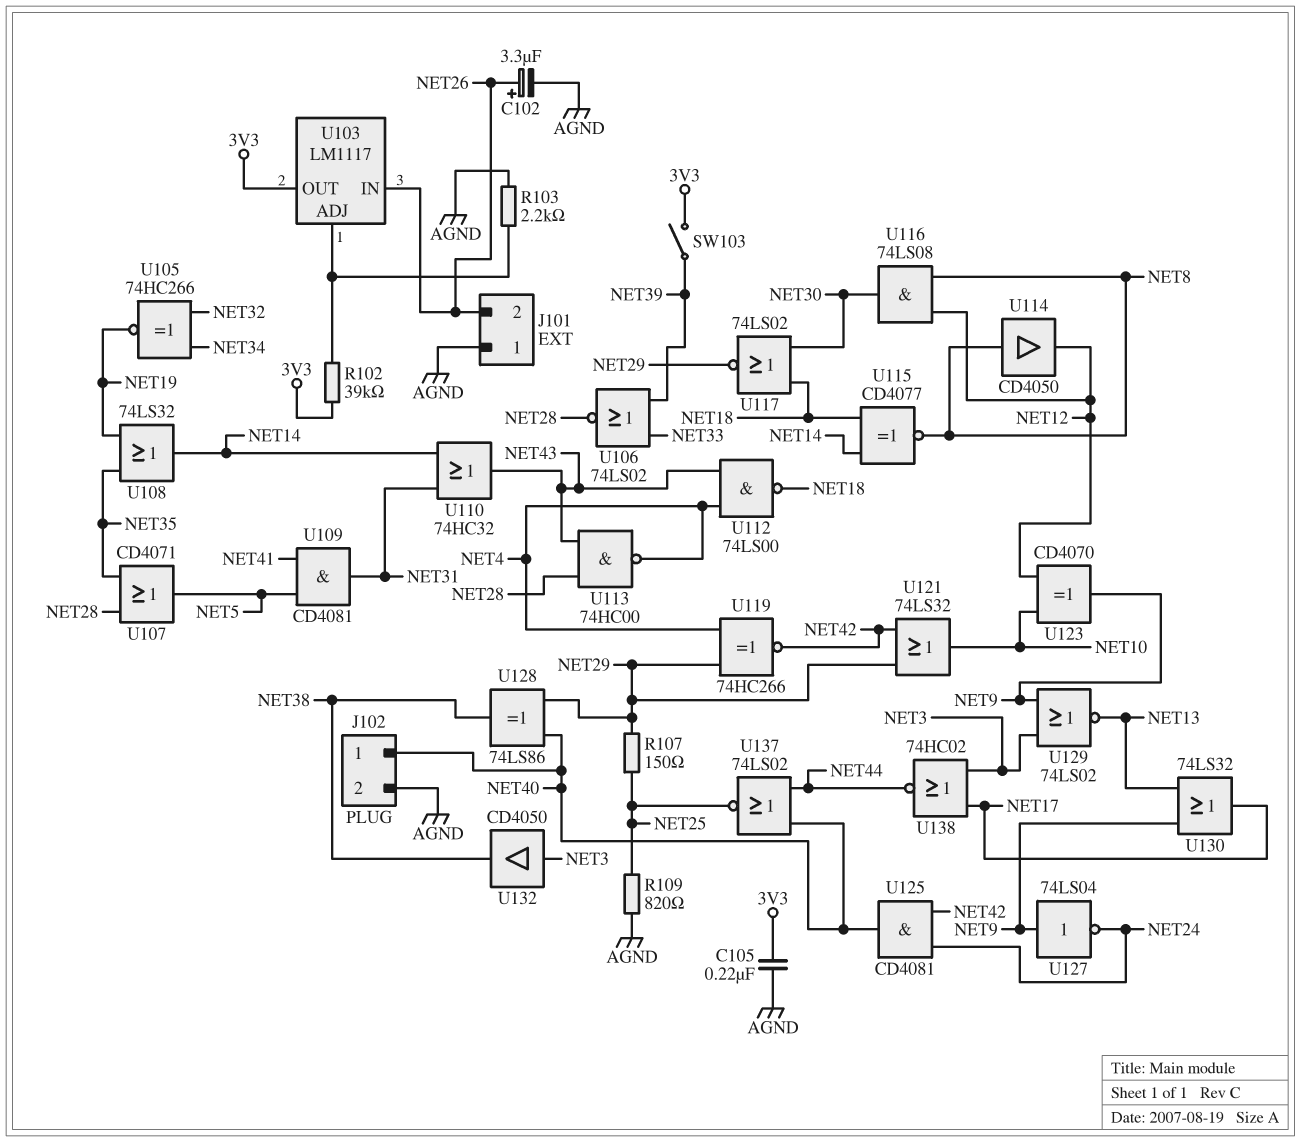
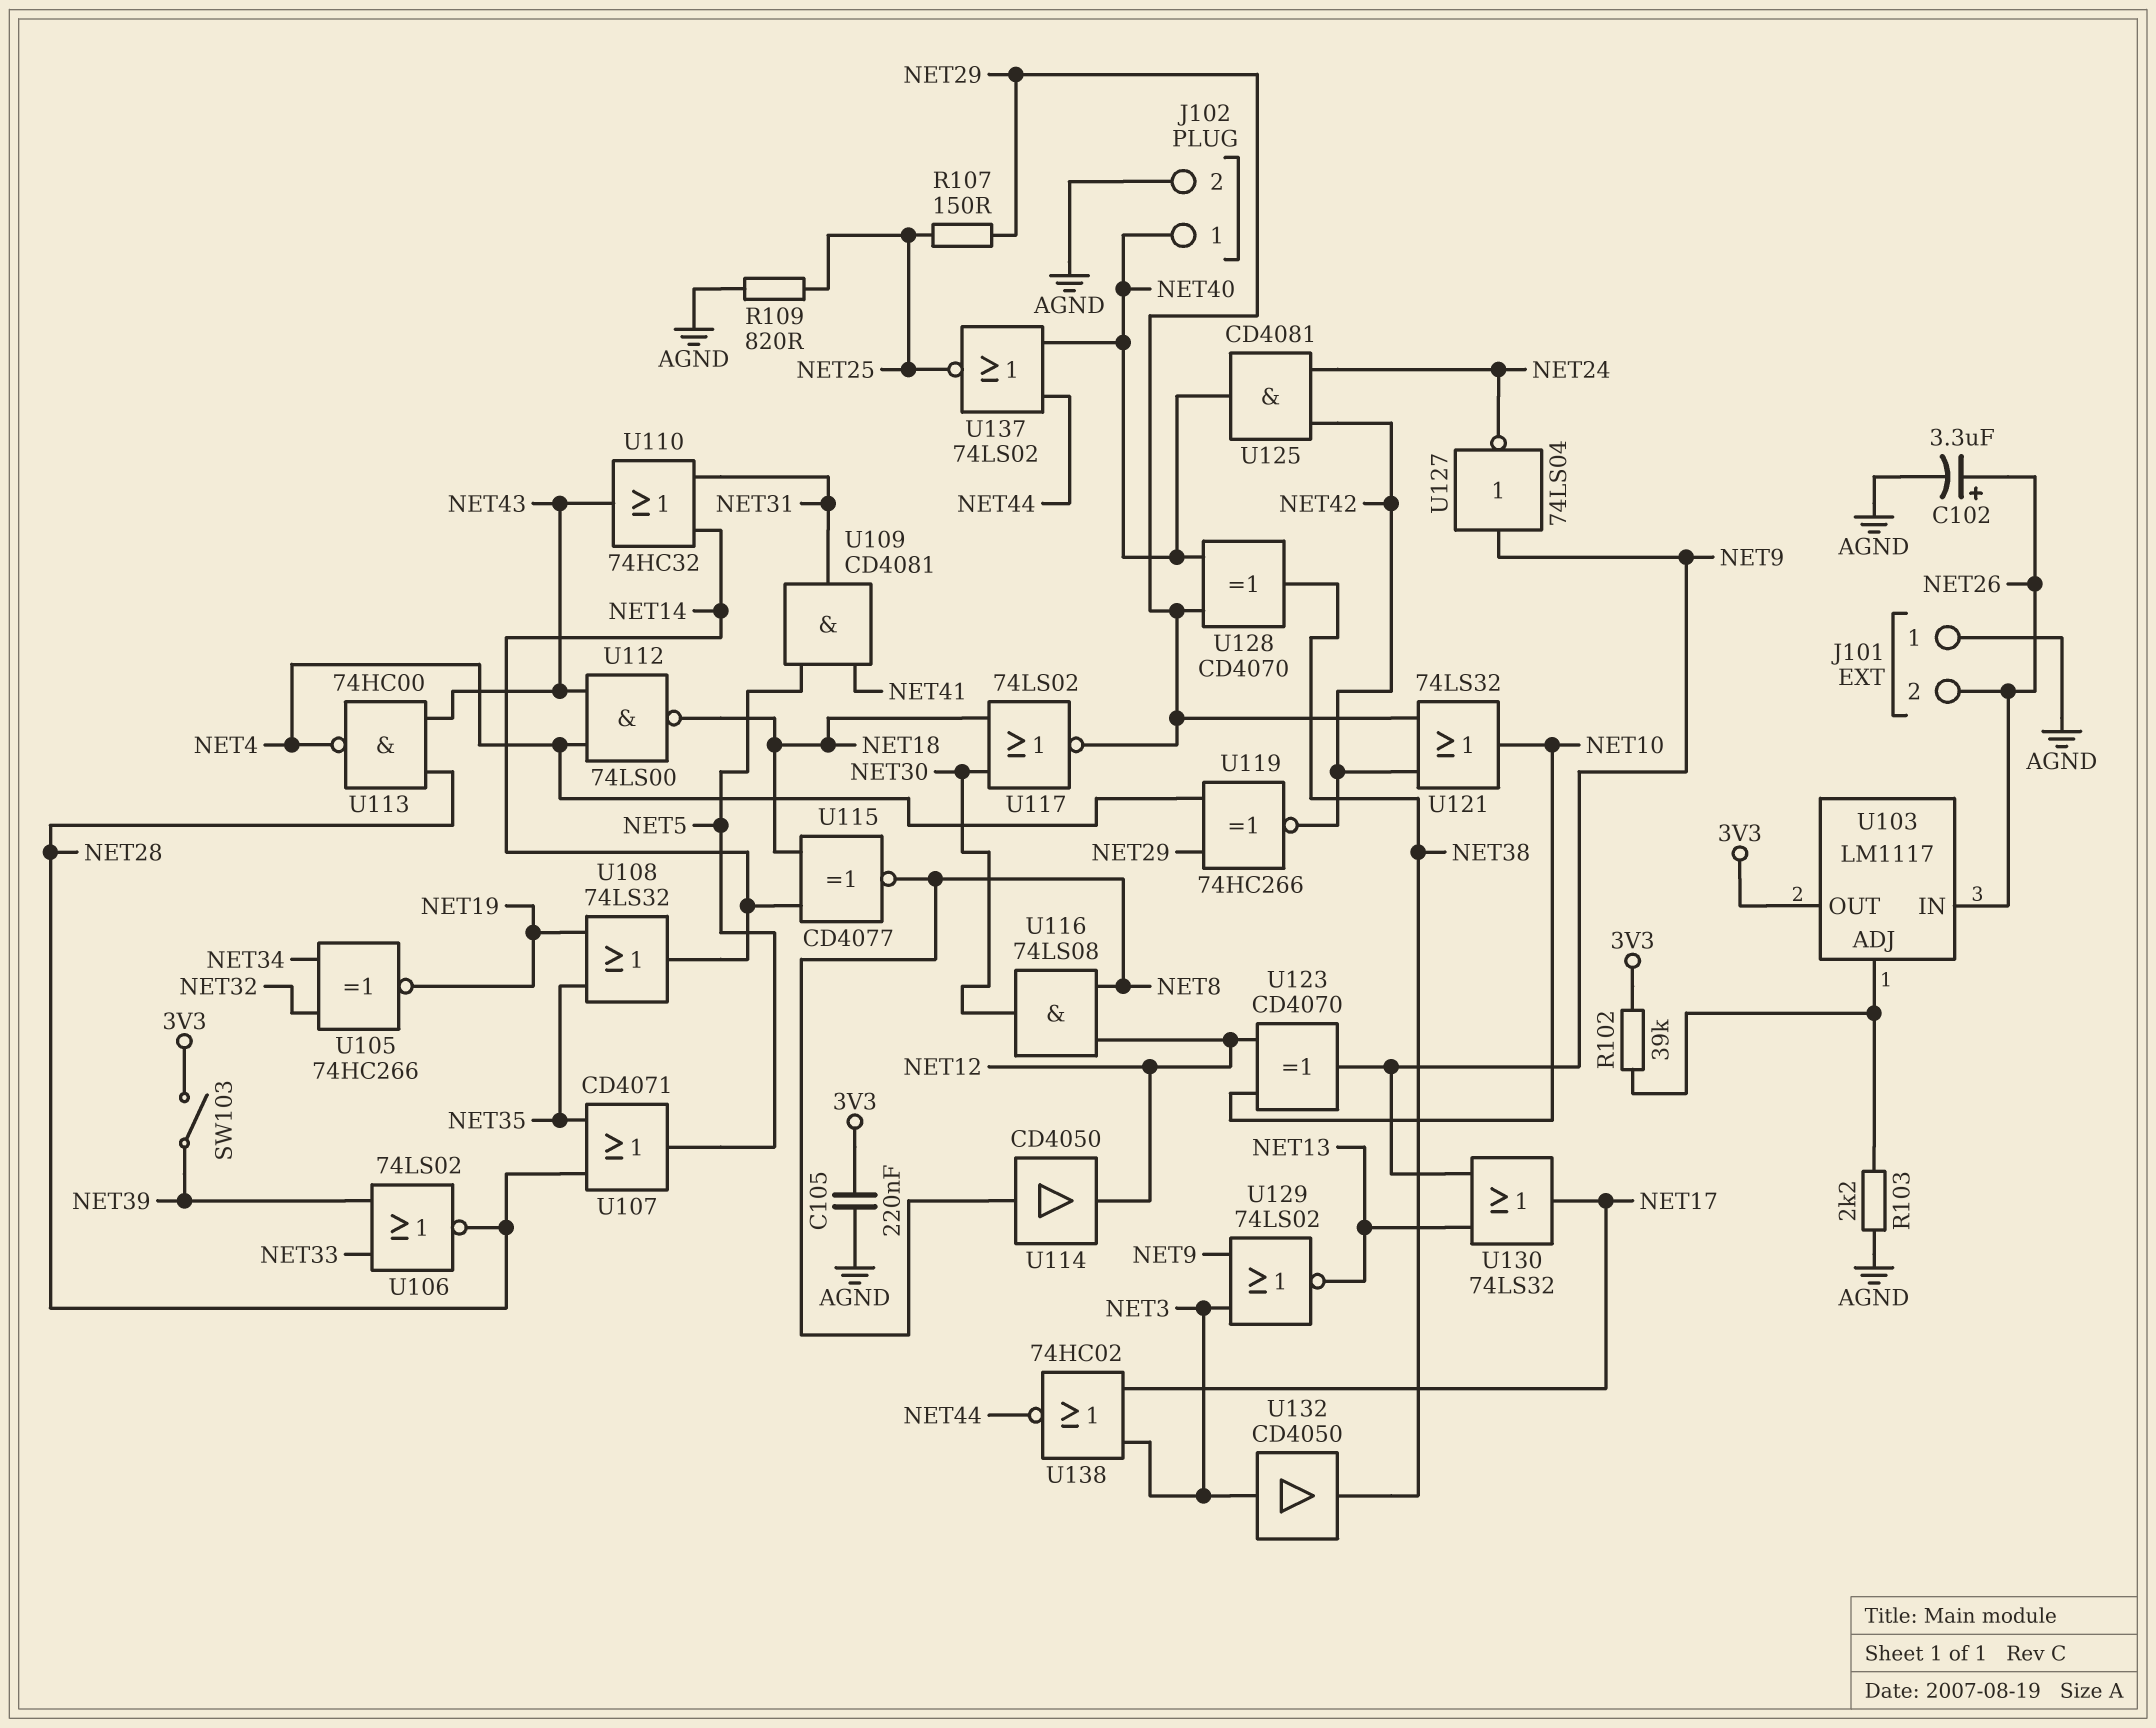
U128: XOR 74LS86 (in NET29, in NET40, out NET38) -> XOR CD4070 (in NET29, in NET40, out NET38)

